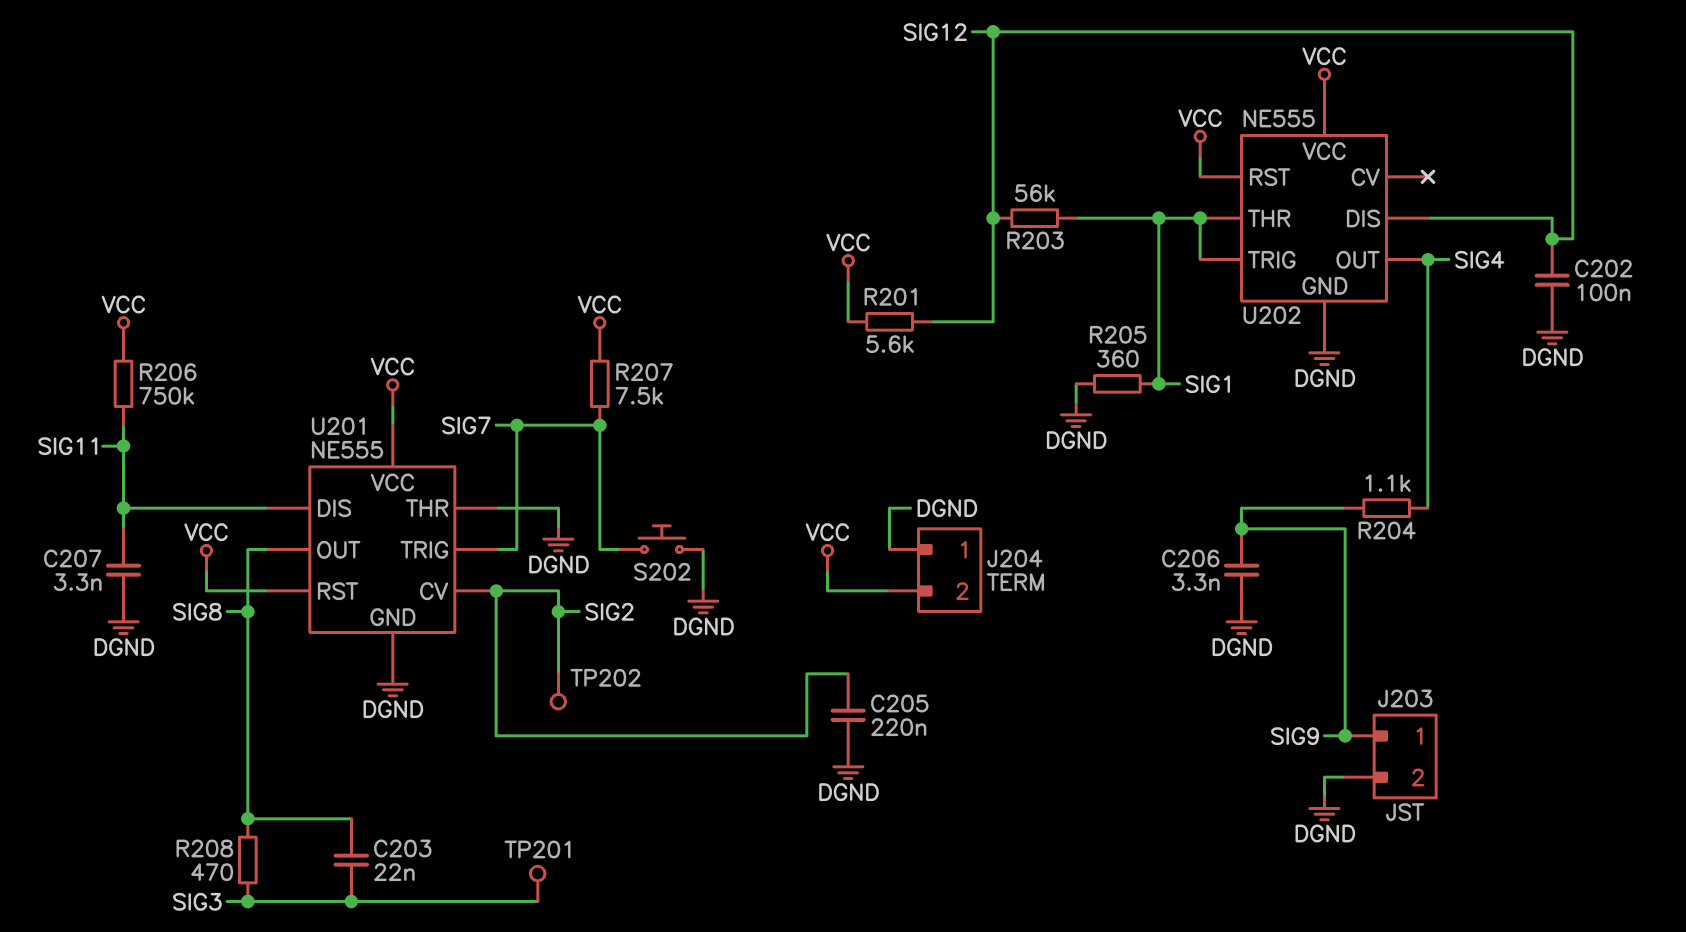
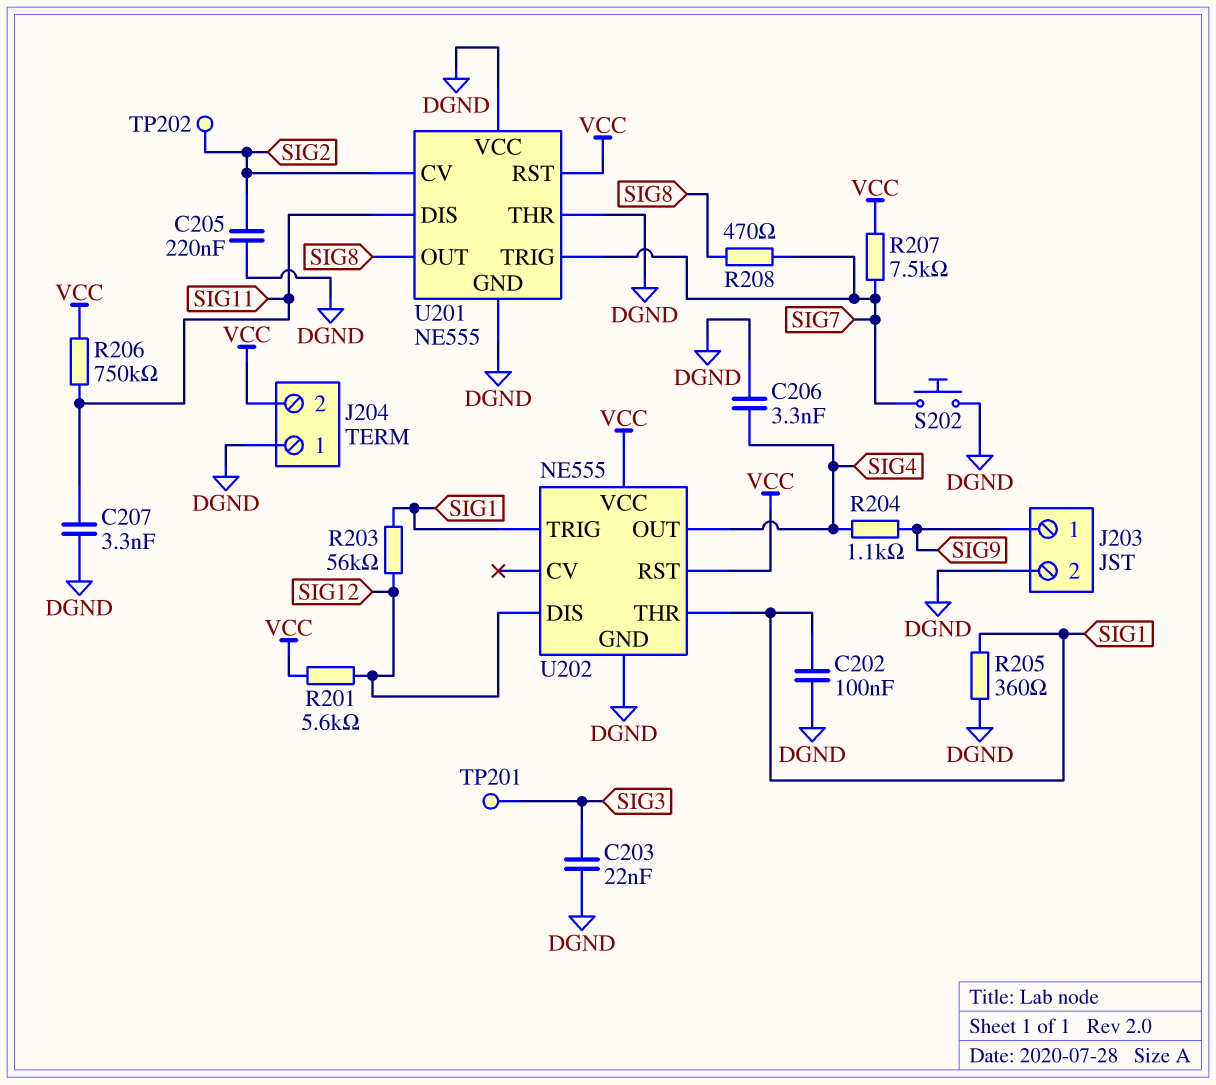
C202: 100nF (DGND, SIG12) -> 100nF (DGND, SIG1)
C203: 22nF (SIG3, SIG8) -> 22nF (DGND, SIG3)
C206: 3.3nF (DGND, SIG9) -> 3.3nF (DGND, SIG4)
R208: 470 (SIG3, SIG8) -> 470 (SIG7, SIG8)
U201 pin VCC: VCC -> DGND

